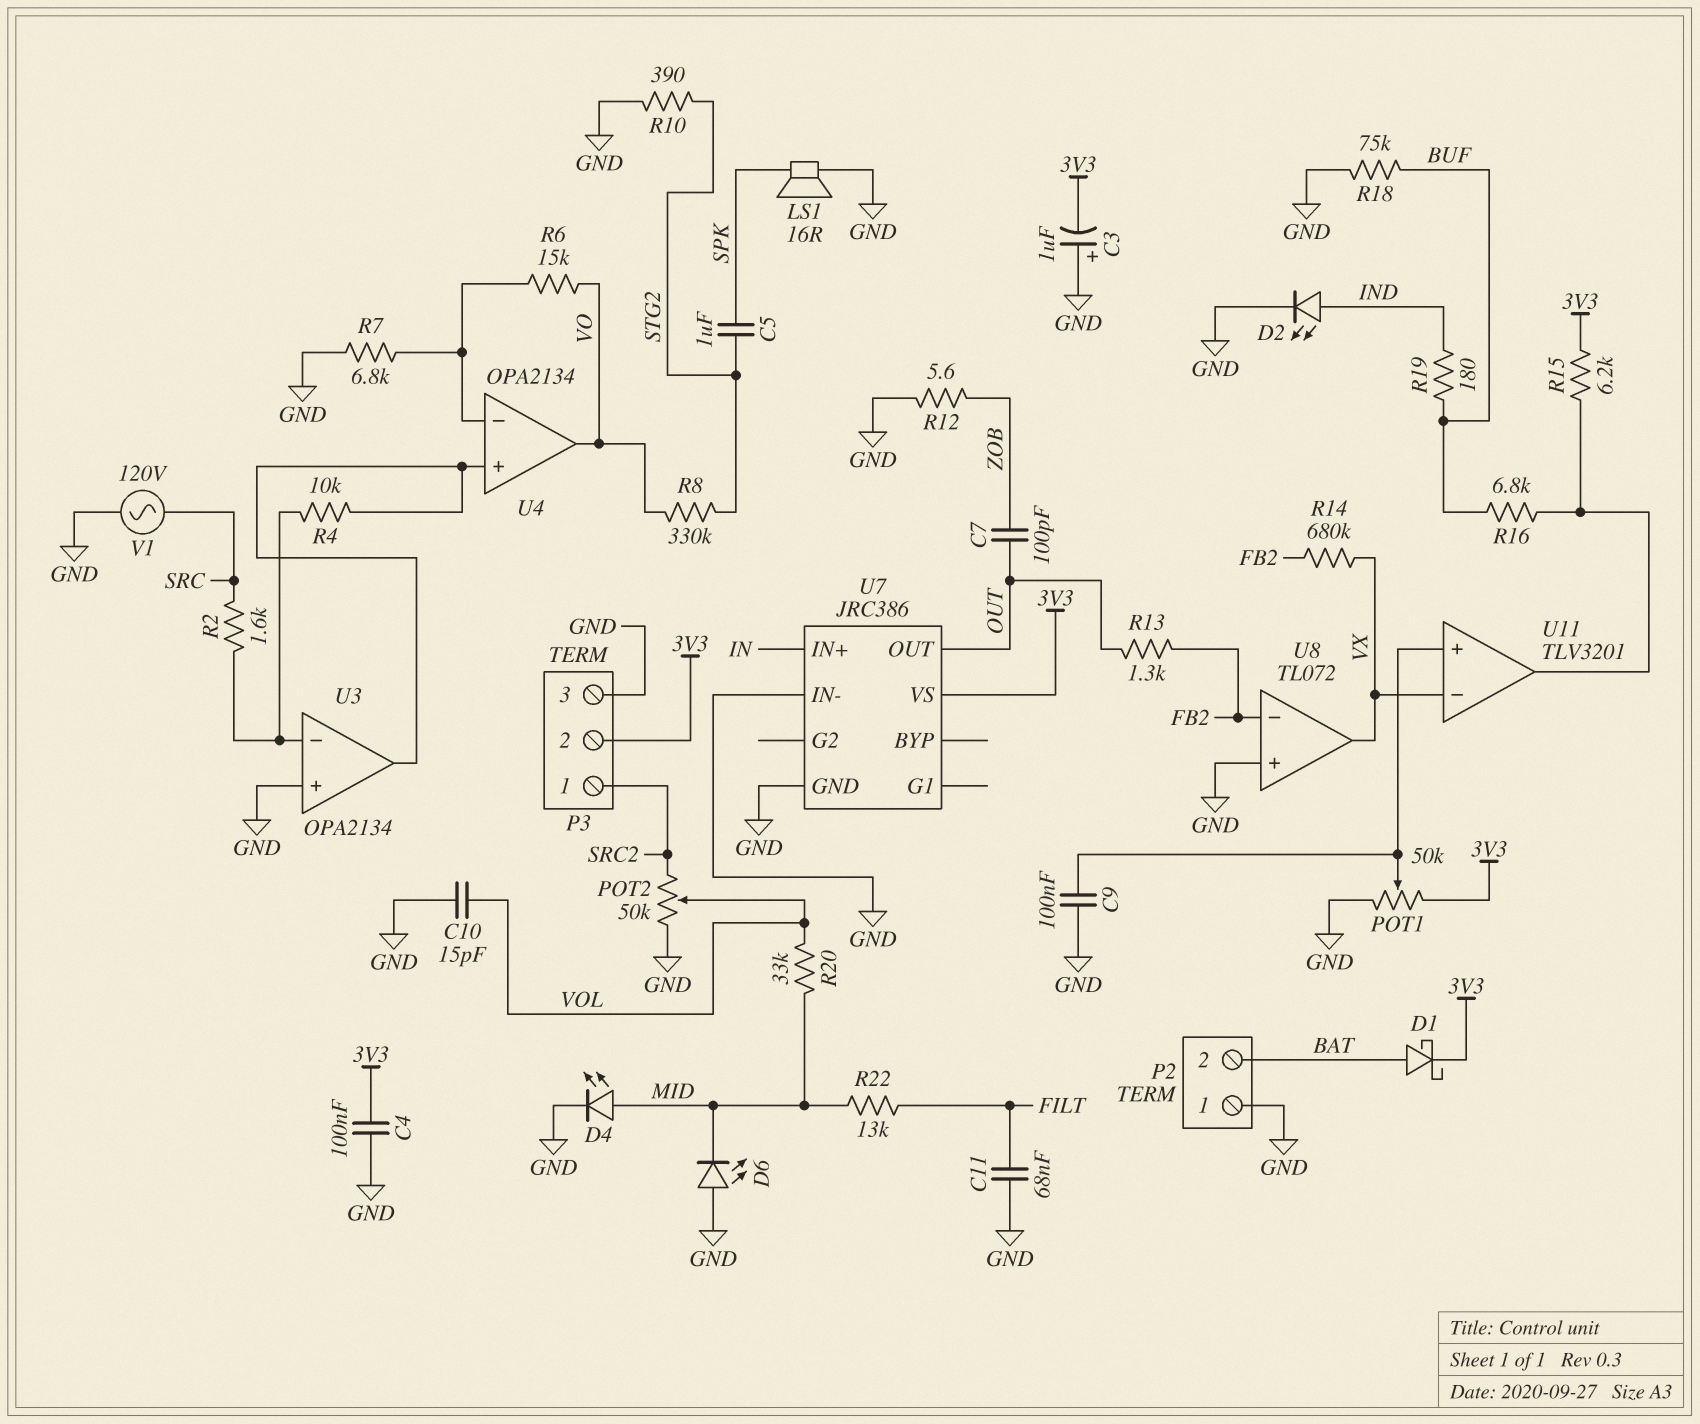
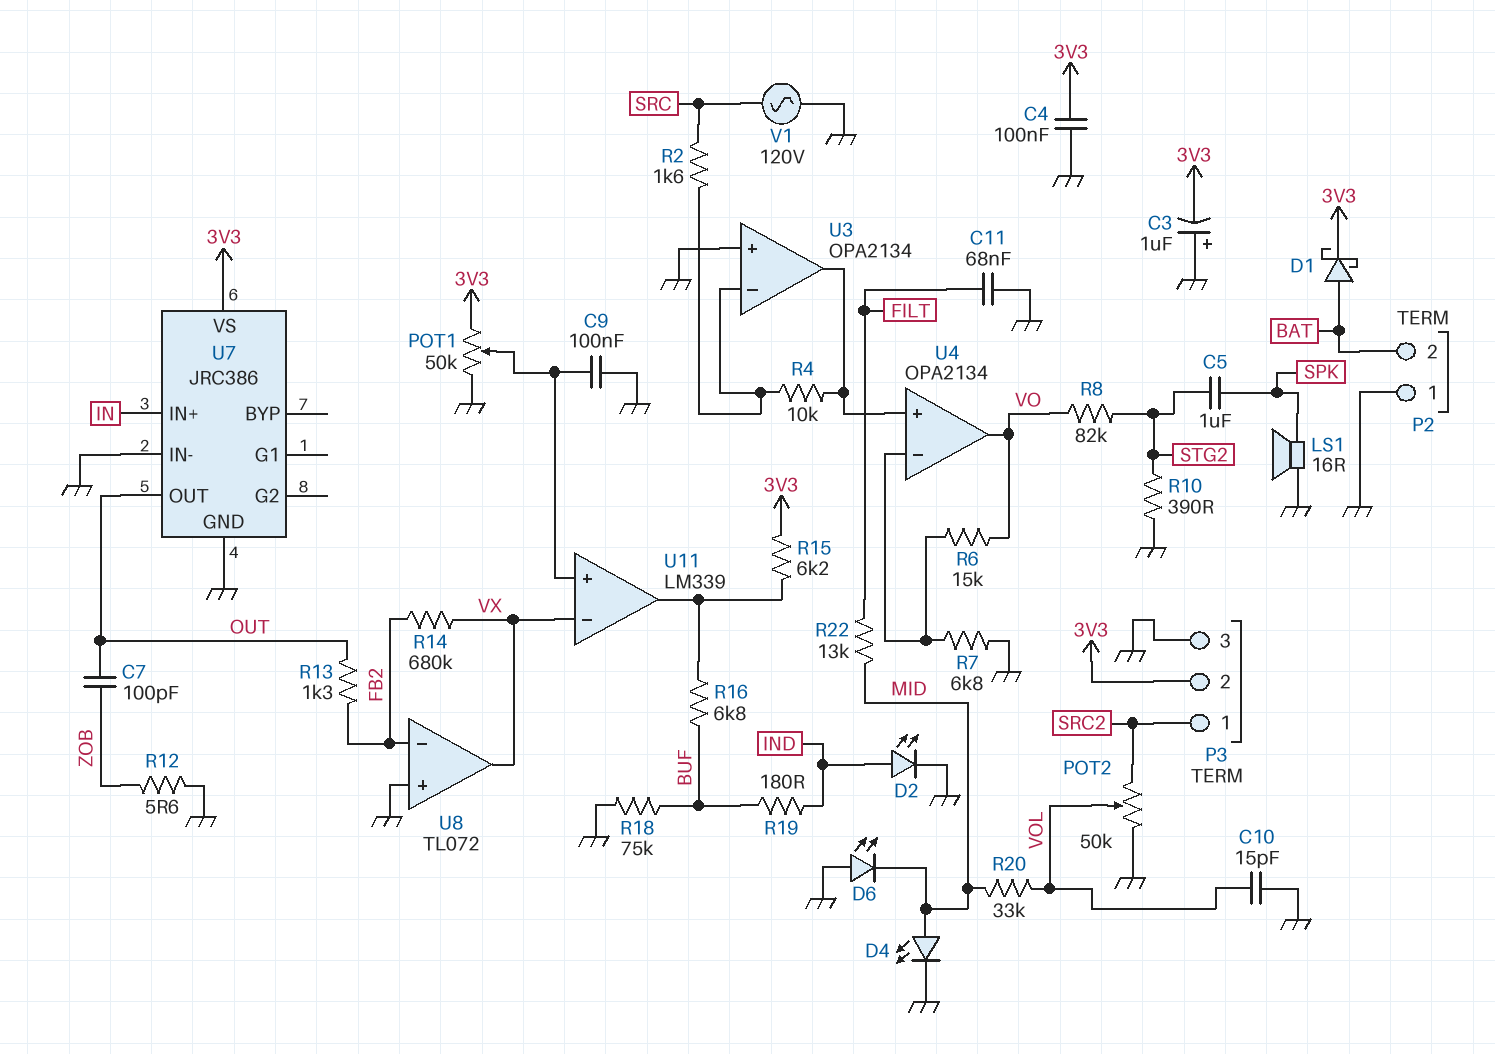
R8: 330k (STG2, VO) -> 82k (STG2, VO)
U11: TLV3201 -> LM339

